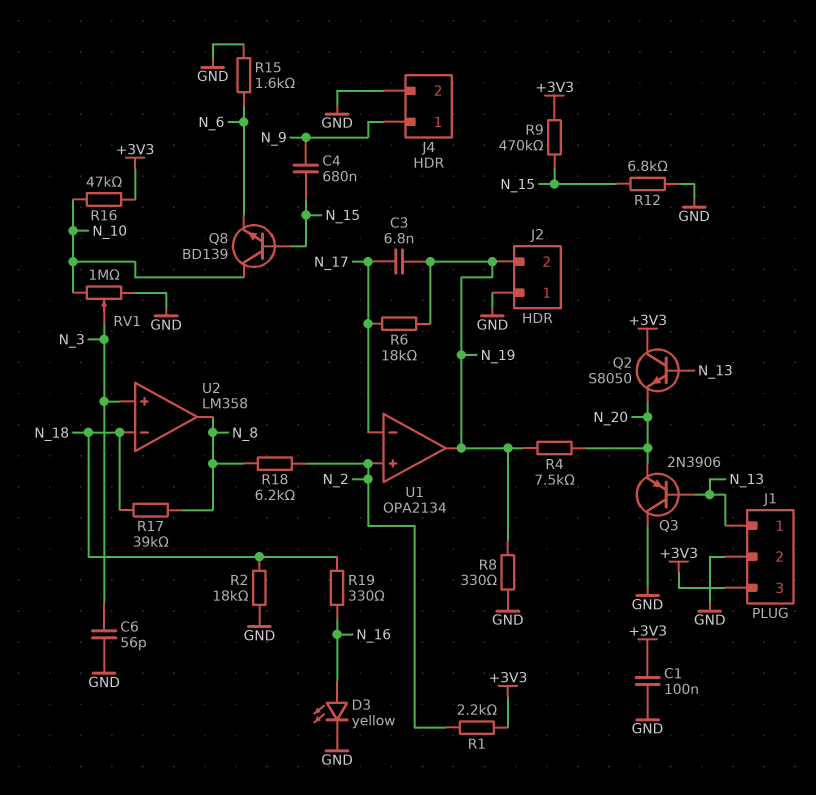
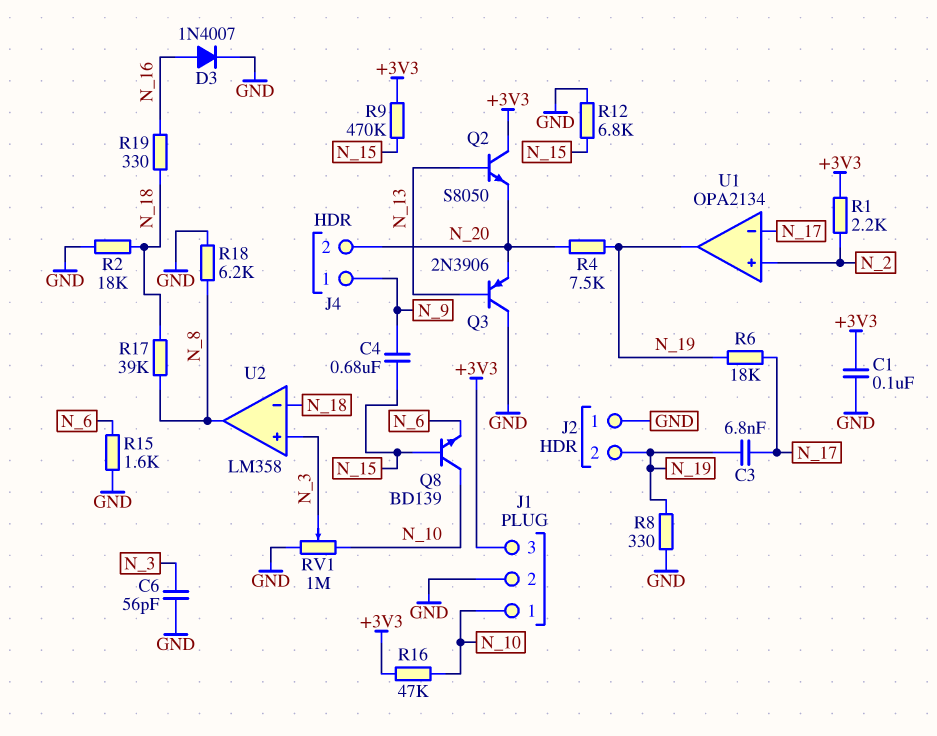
D3: LED yellow (A N_16, K GND) -> diode 1N4007 (A N_16, K GND)
J1 pin 1: N_13 -> N_10
J4 pin 2: GND -> N_20
R18: 6.2k (N_2, N_8) -> 6.2k (GND, N_8)

